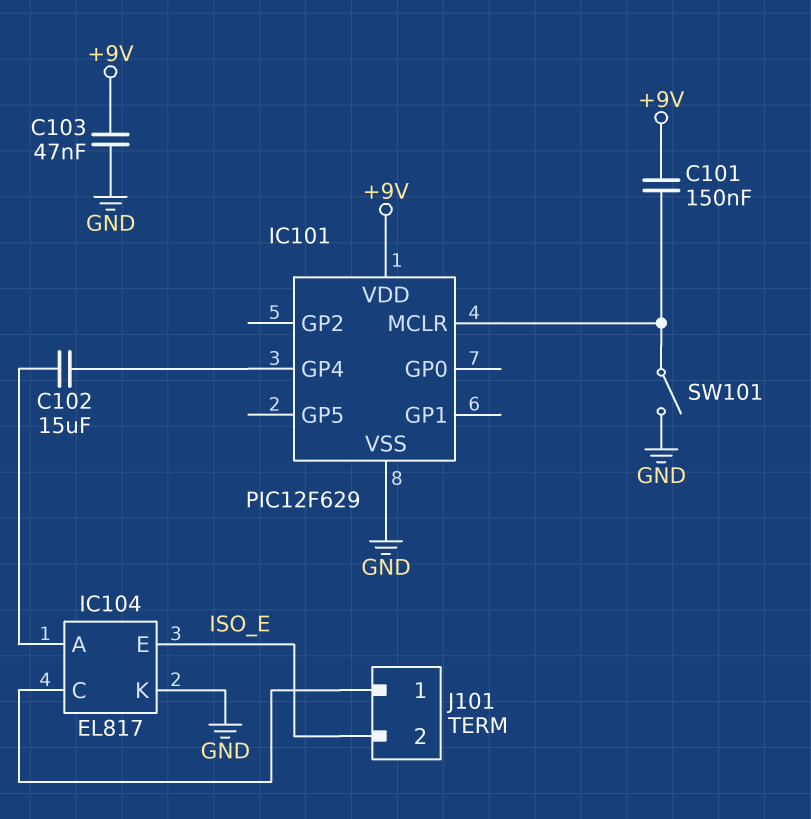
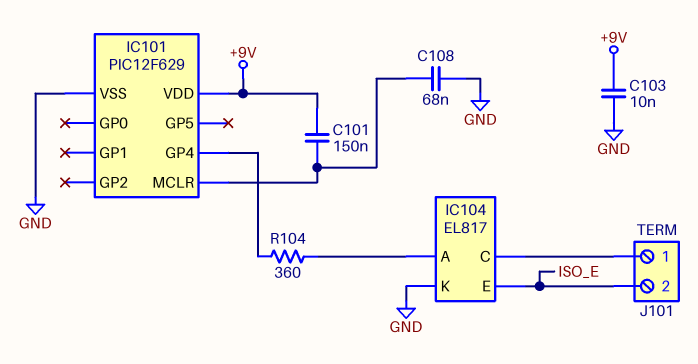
C102: 15uF (IC101/GP4, IC104/A) -> none
C103: 47nF (+9V, GND) -> 10nF (+9V, GND)
C108: none -> 68nF (GND, IC101/MCLR)
R104: none -> 360 (IC101/GP4, IC104/A)
SW101: switch (GND, IC101/MCLR) -> none

